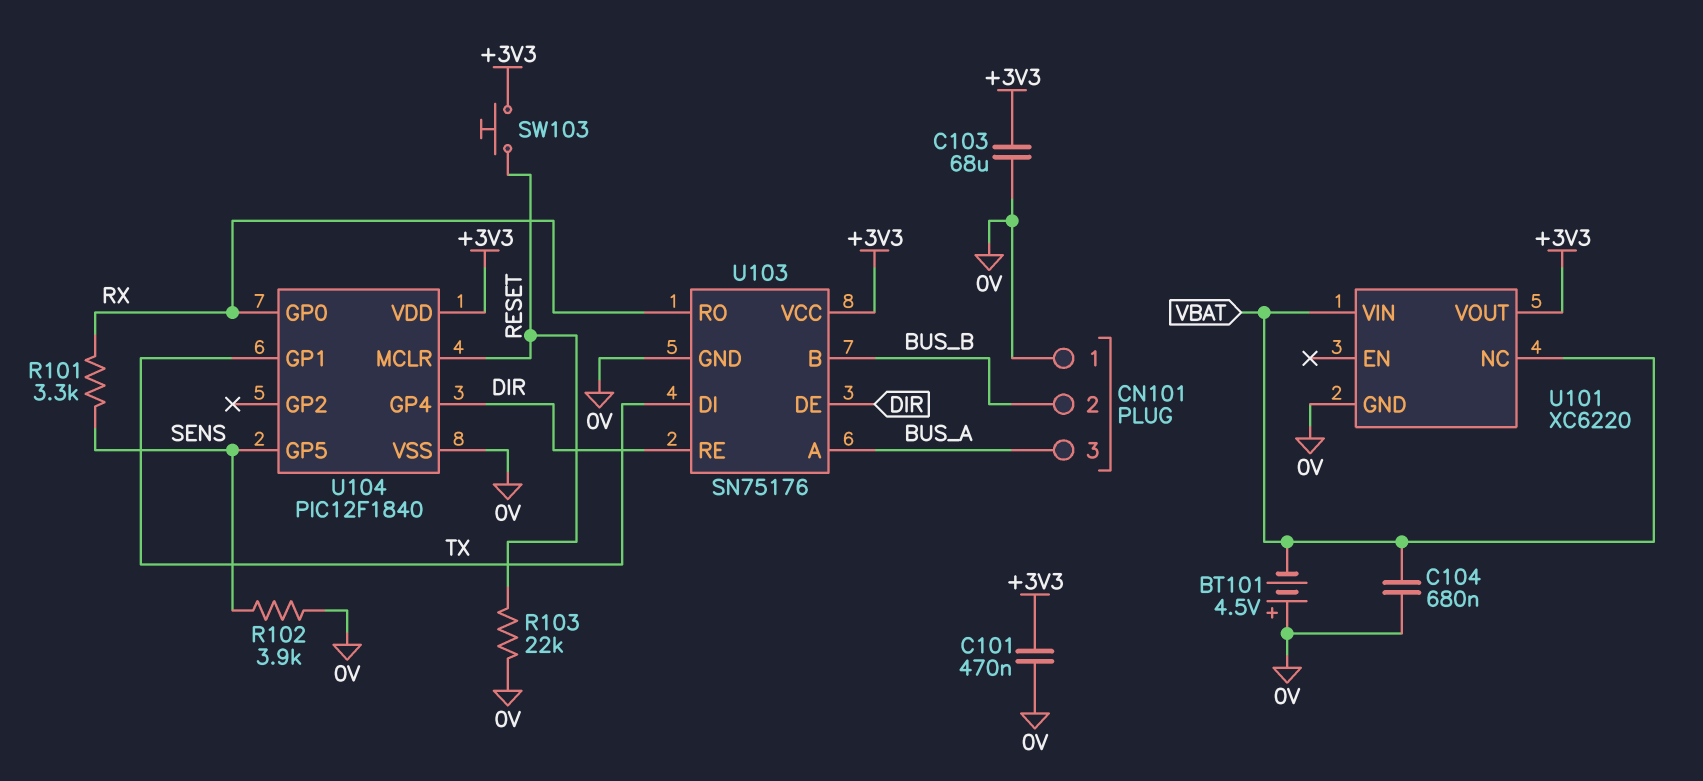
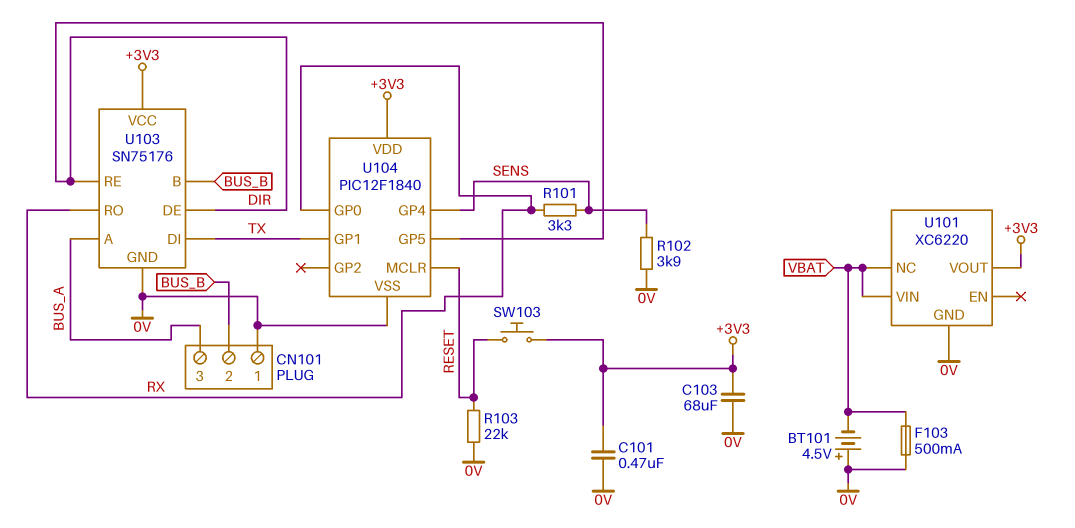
C104: 680nF (0V, VBAT) -> none
F103: none -> 500mA (0V, VBAT)
U104 pin GP4: DIR -> SENS
U104 pin GP5: SENS -> DIR

